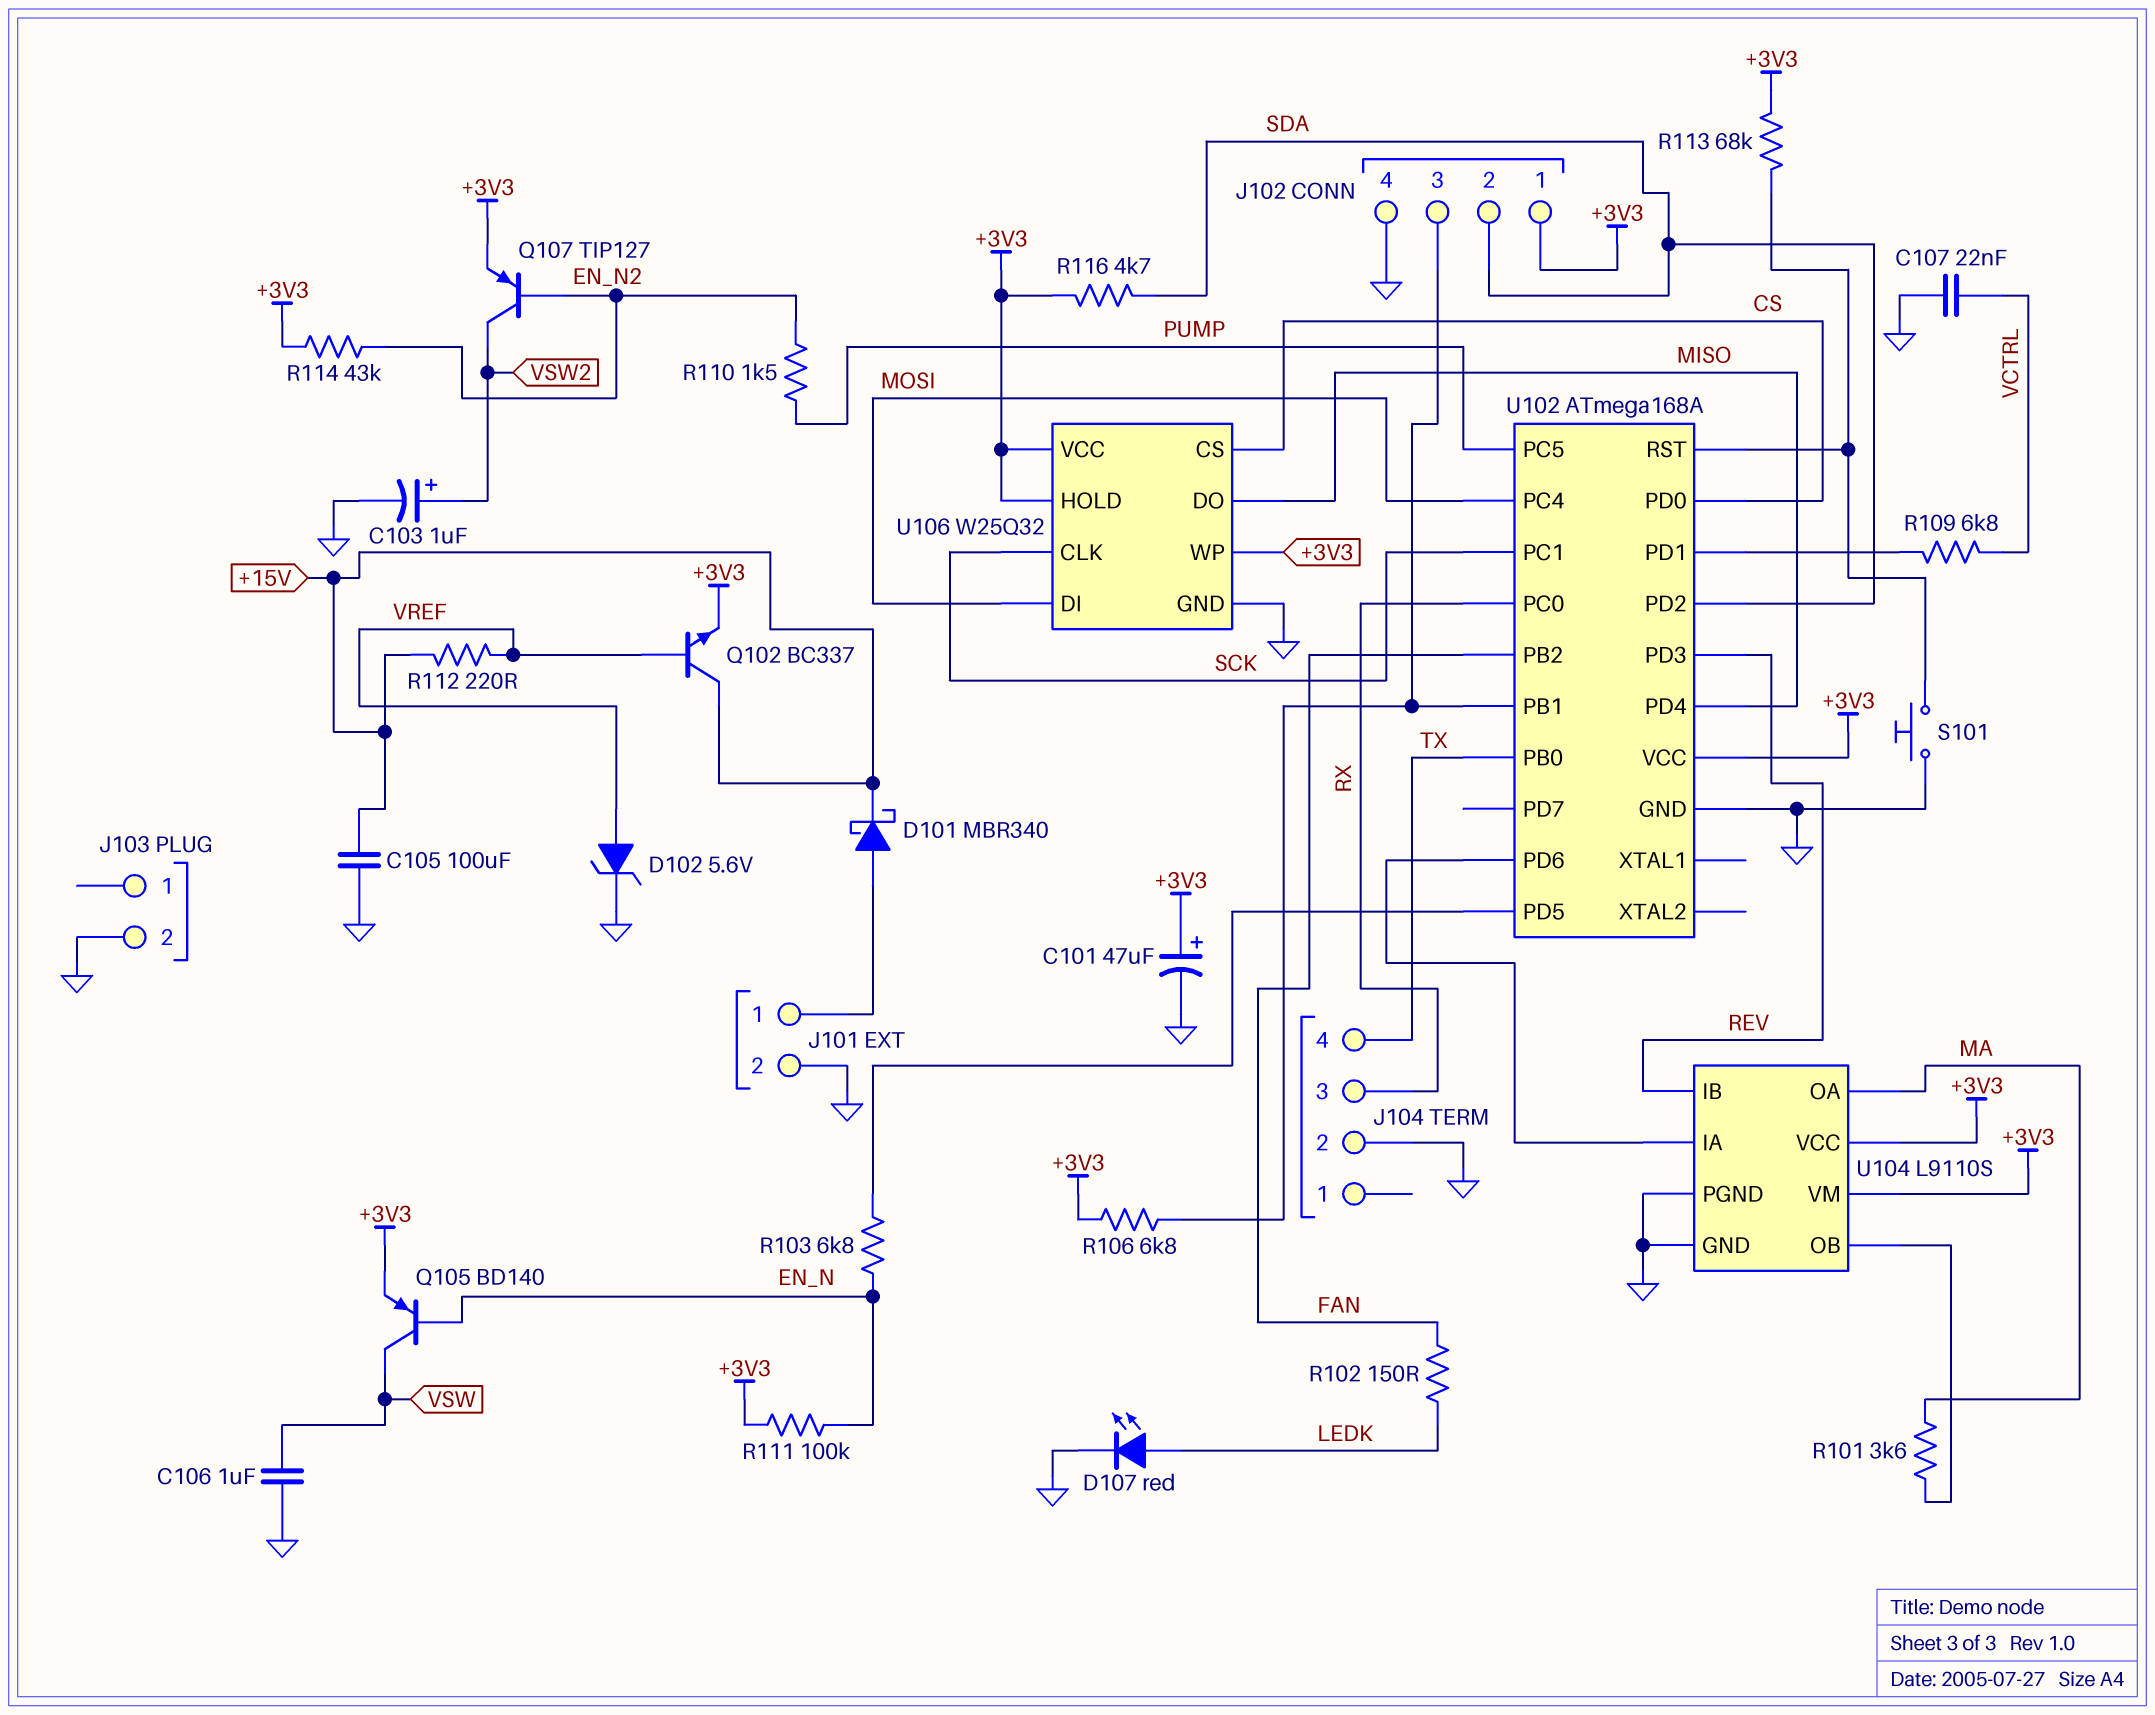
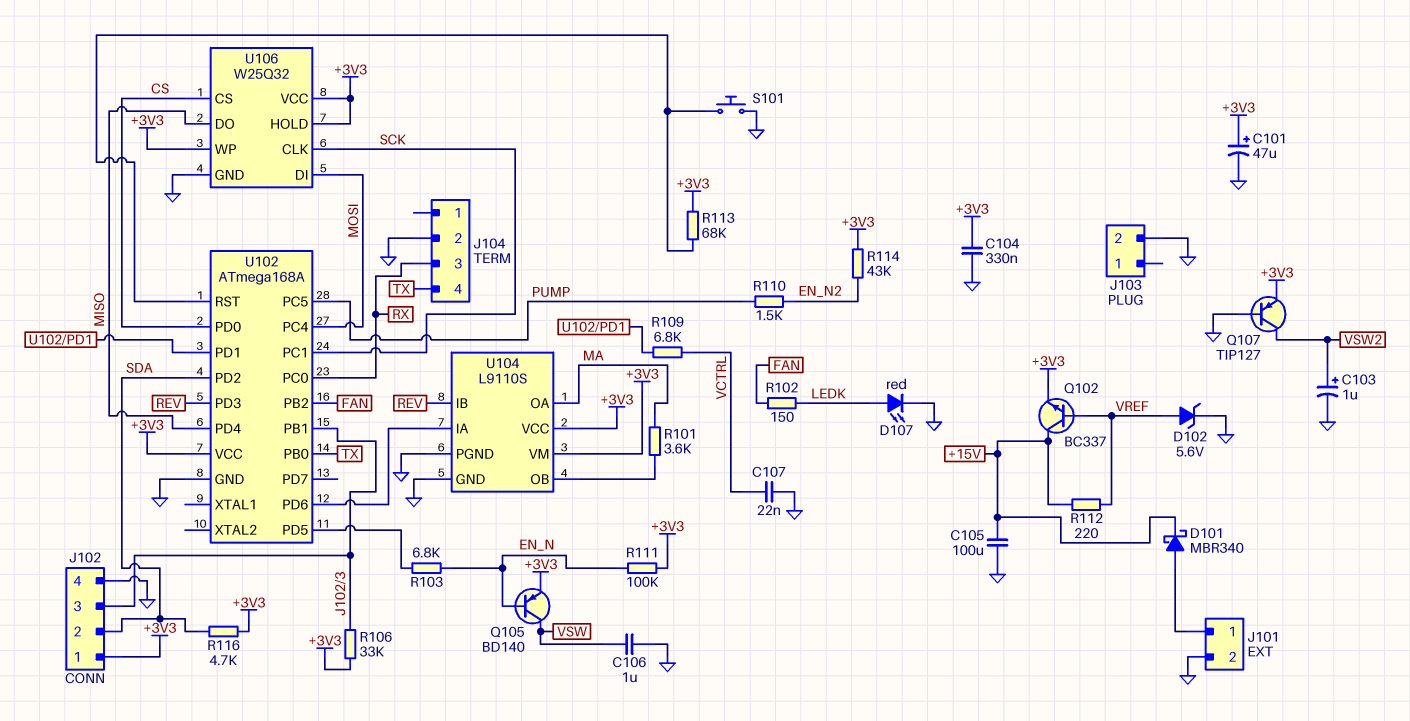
C104: none -> 330nF (+3V3, GND)
Q107: PNP TIP127 (B EN_N2, C VSW2, E +3V3) -> PNP TIP127 (B GND, C VSW2, E +3V3)
R106: 6.8k (+3V3, J102/3) -> 33k (+3V3, J102/3)

